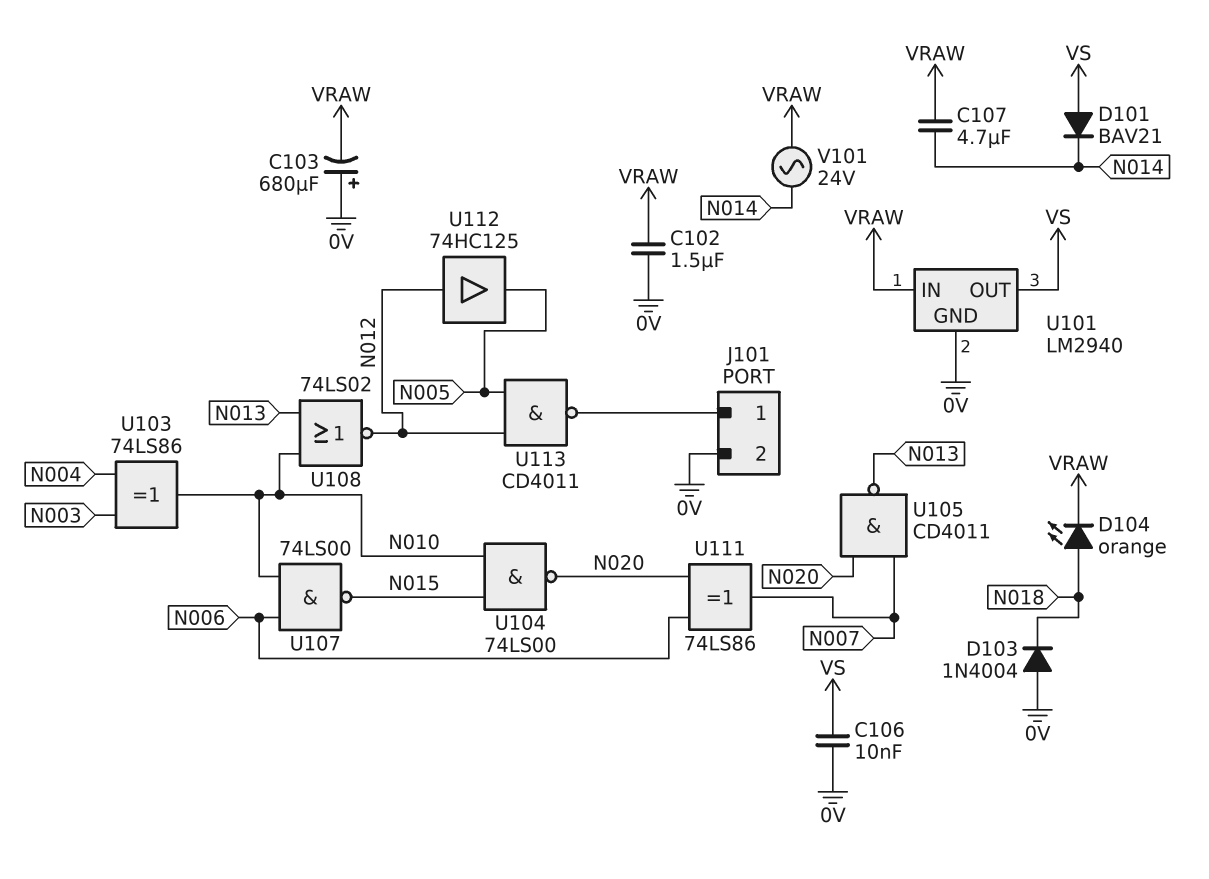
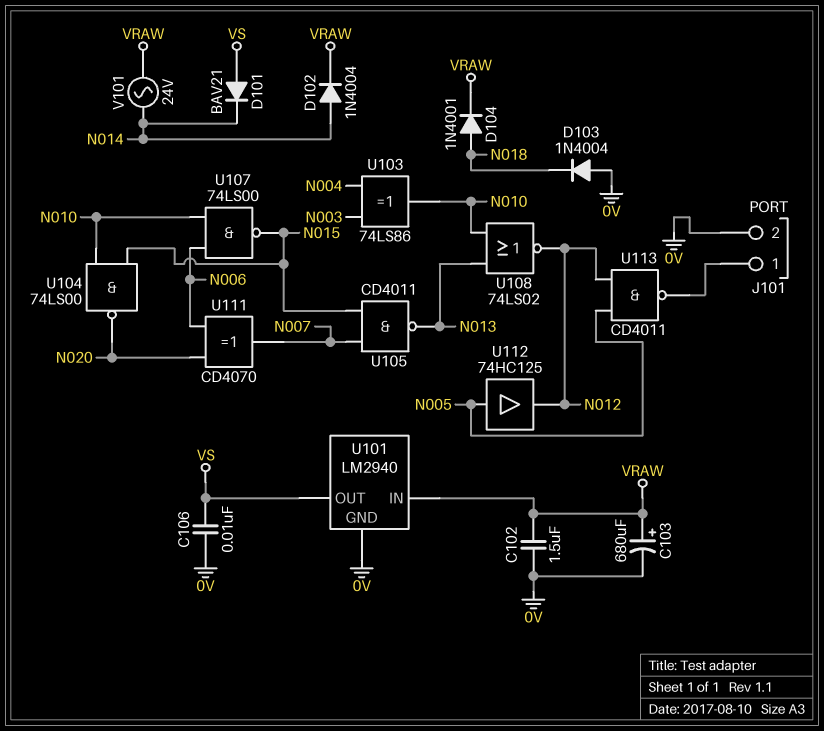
C103: 680uF (plus 0V, minus VRAW) -> 680uF (plus VRAW, minus 0V)
C107: 4.7uF (N014, VRAW) -> none
D102: none -> diode 1N4004 (A N014, K VRAW)
D104: LED orange (A N018, K VRAW) -> diode 1N4001 (A N018, K VRAW)
U105: NAND CD4011 (in N007, in N020, out N013) -> NAND CD4011 (in N007, in N015, out N013)
U111: XOR 74LS86 (in N006, in N020, out N007) -> XOR CD4070 (in N006, in N020, out N007)
U112: buffer 74HC125 (in N012, out N005) -> buffer 74HC125 (in N005, out N012)

